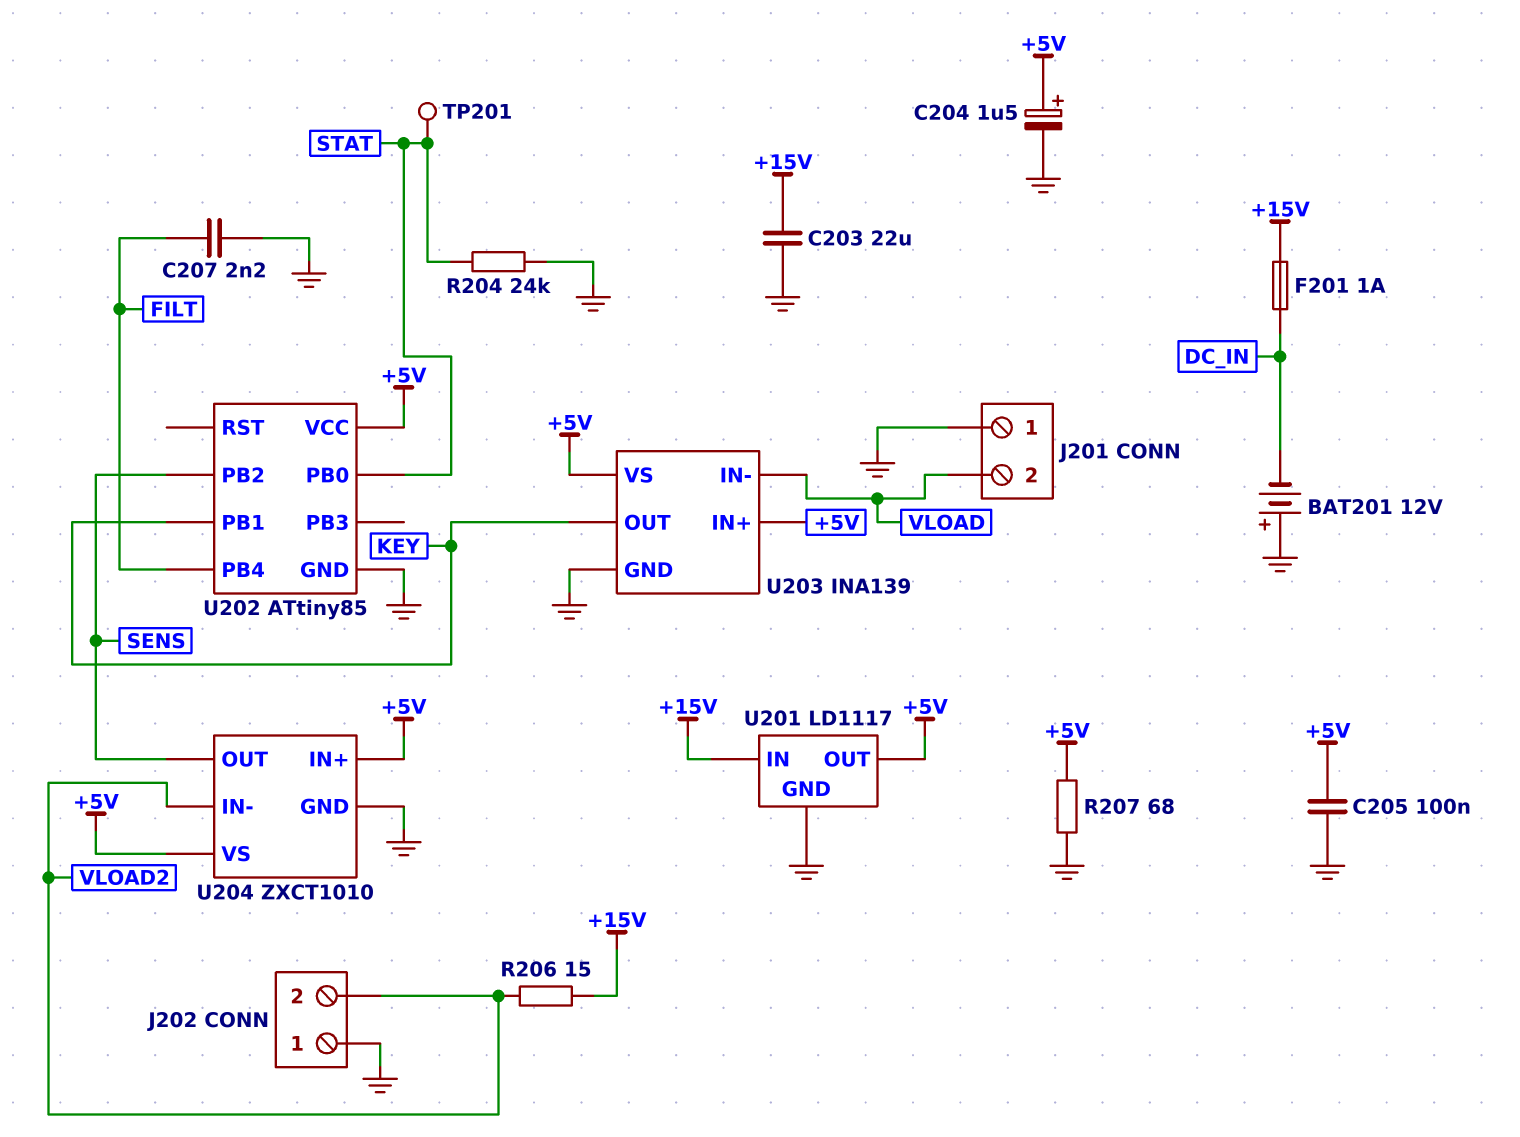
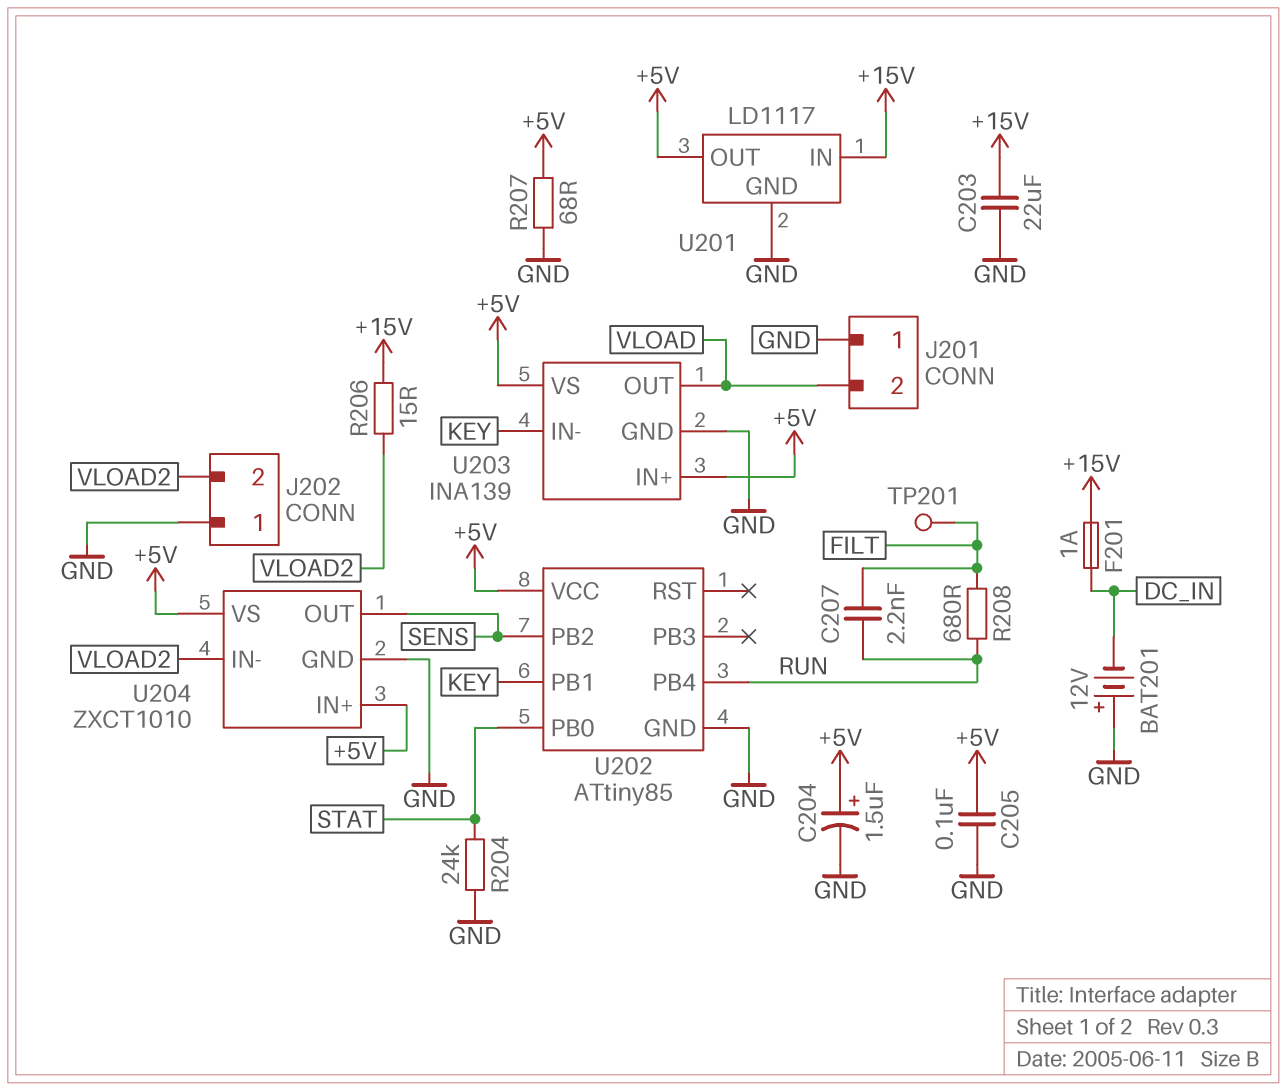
C207: 2.2nF (FILT, GND) -> 2.2nF (FILT, RUN)
R208: none -> 680 (FILT, RUN)
TP201: test point (STAT) -> test point (FILT)
U202 pin PB4: FILT -> RUN
U203 pin IN-: VLOAD -> KEY
U203 pin OUT: KEY -> VLOAD

